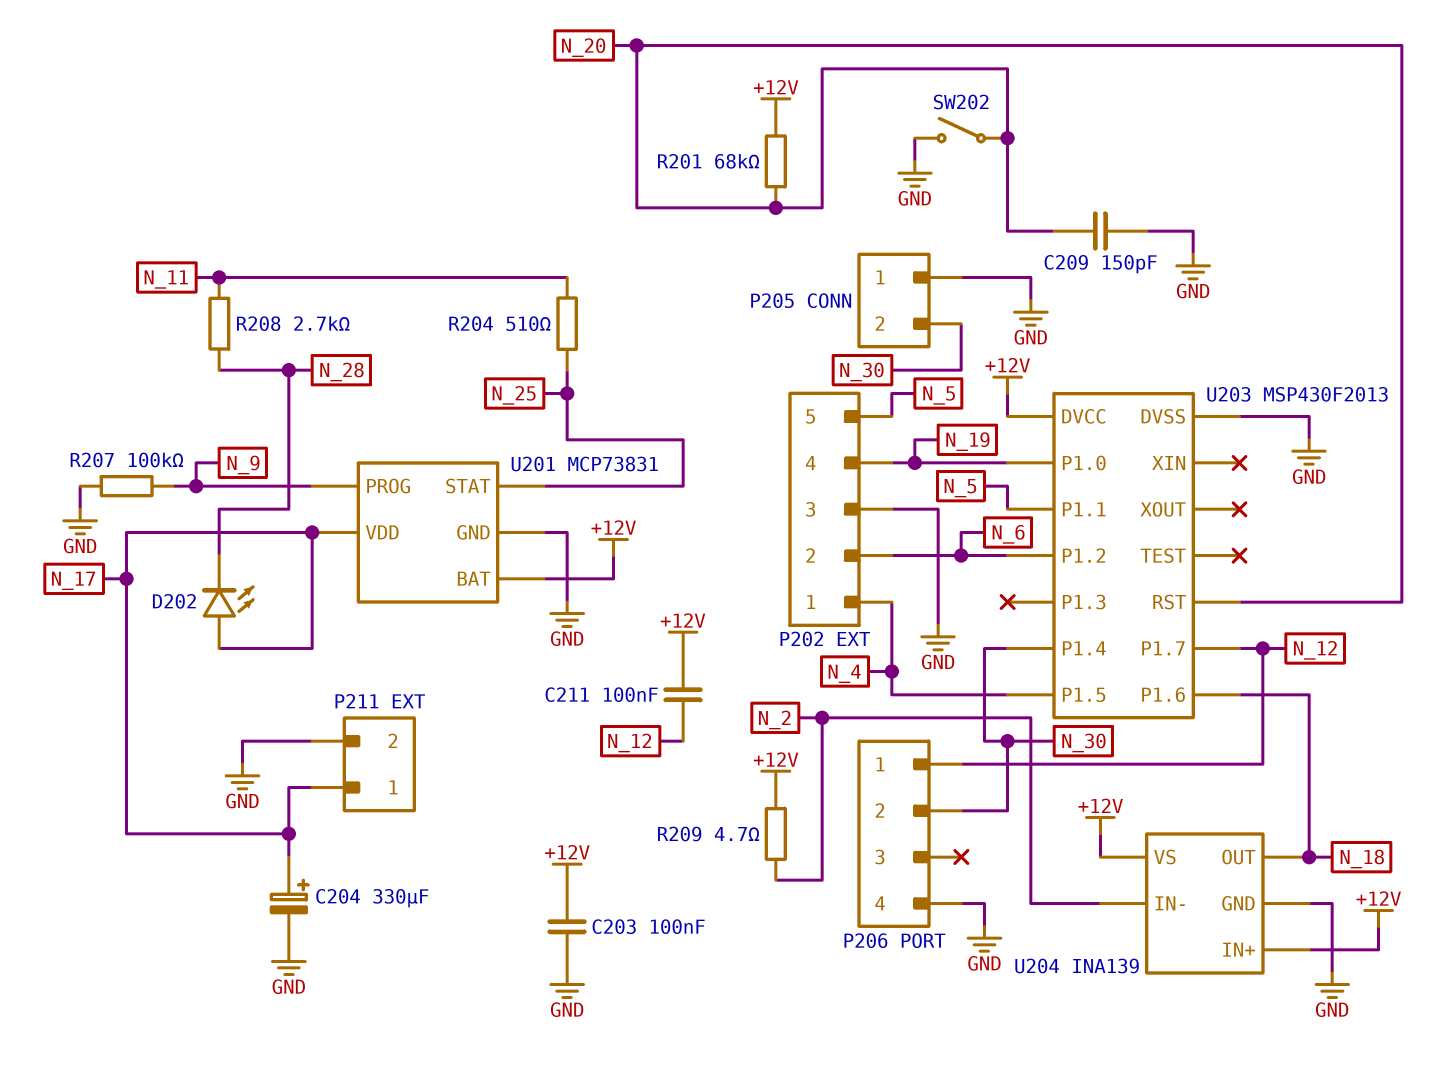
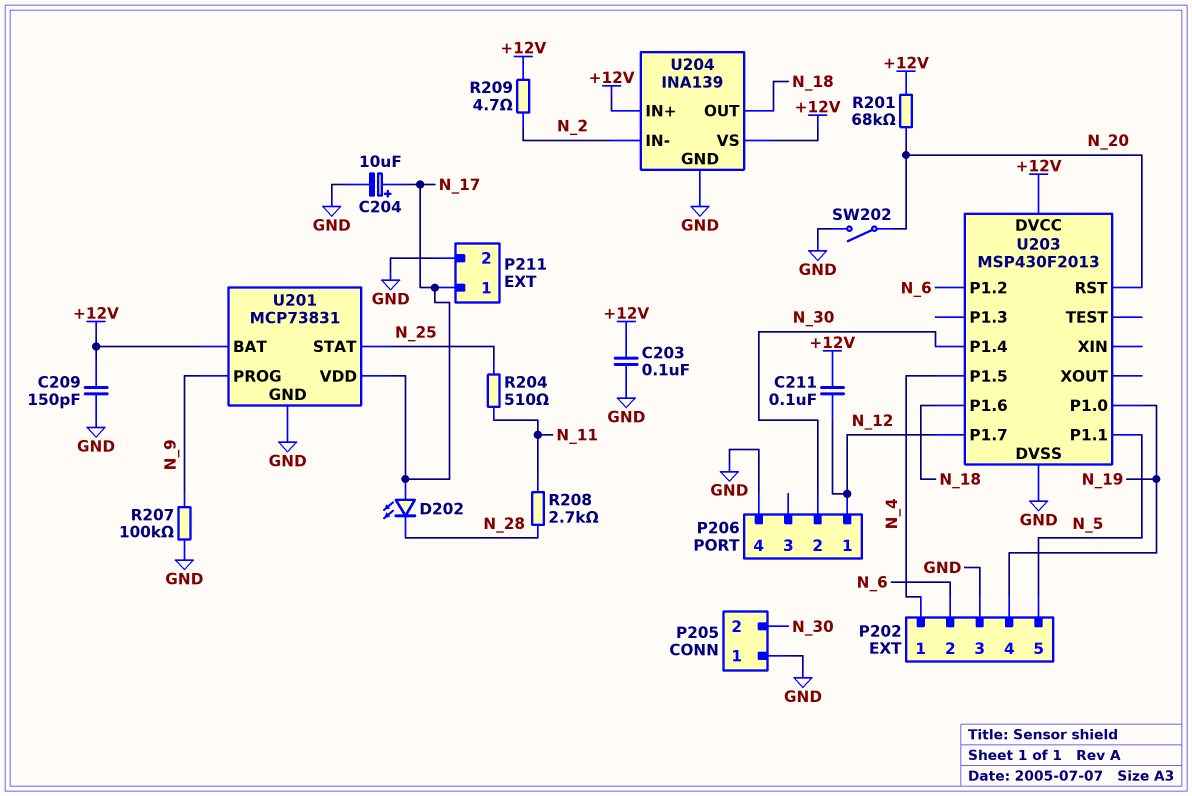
C204: 330uF (plus N_17, minus GND) -> 10uF (plus N_17, minus GND)
C209: 150pF (GND, N_20) -> 150pF (+12V, GND)

